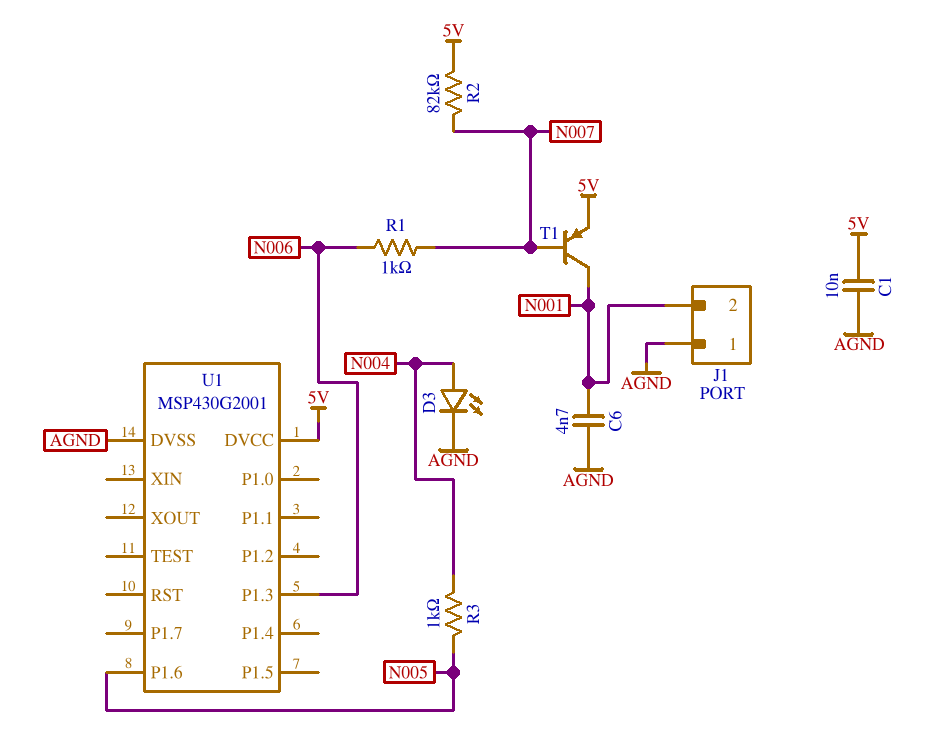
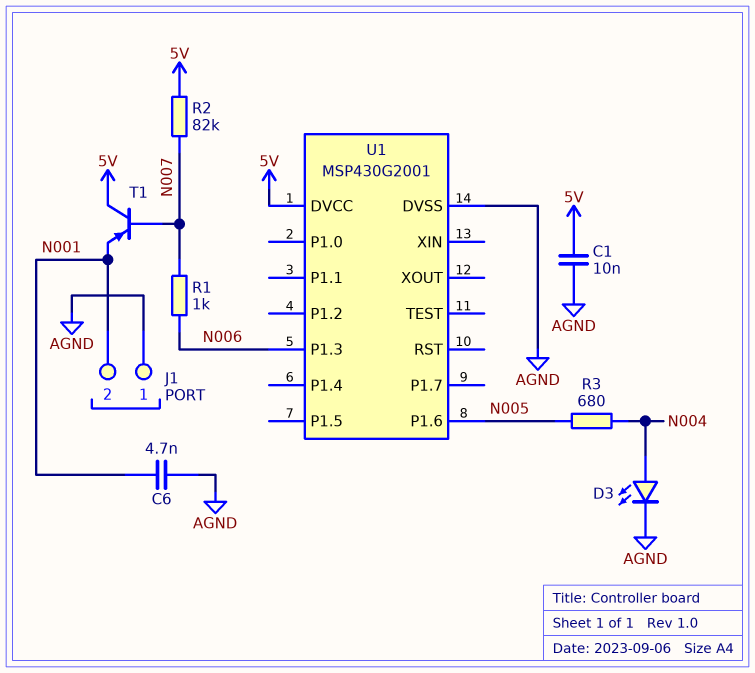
R3: 1k (N004, N005) -> 680 (N004, N005)
T1: PNP (B N007, C N001, E 5V) -> PNP (B N007, C 5V, E N001)

